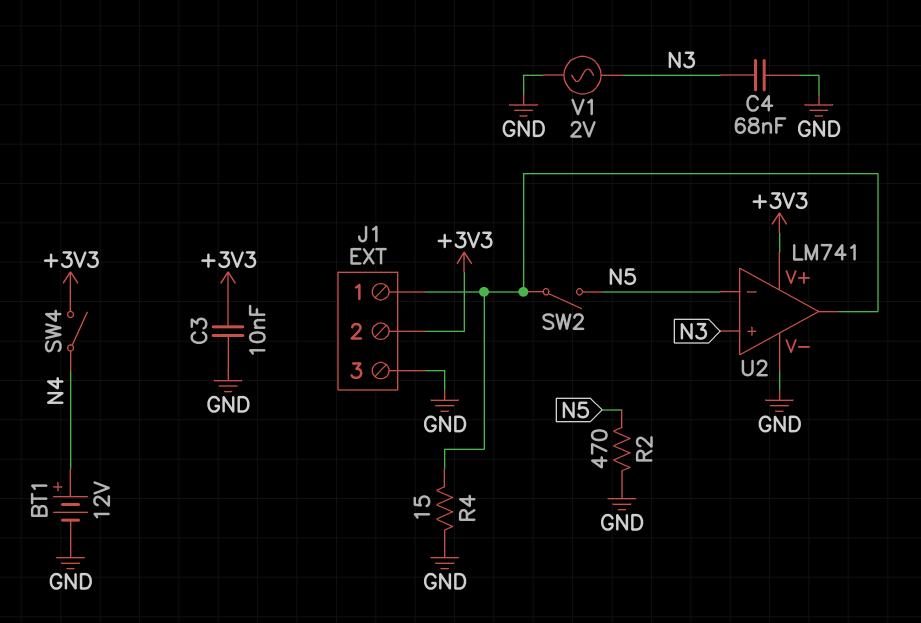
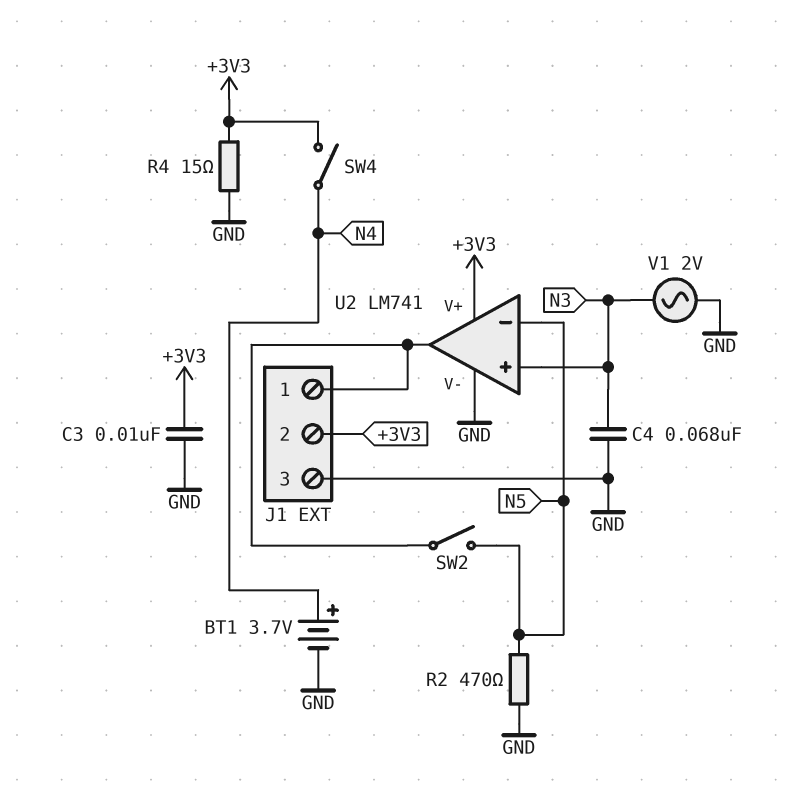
BT1: 12V (plus N4, minus GND) -> 3.7V (plus N4, minus GND)
R4: 15 (GND, J1/1) -> 15 (+3V3, GND)

